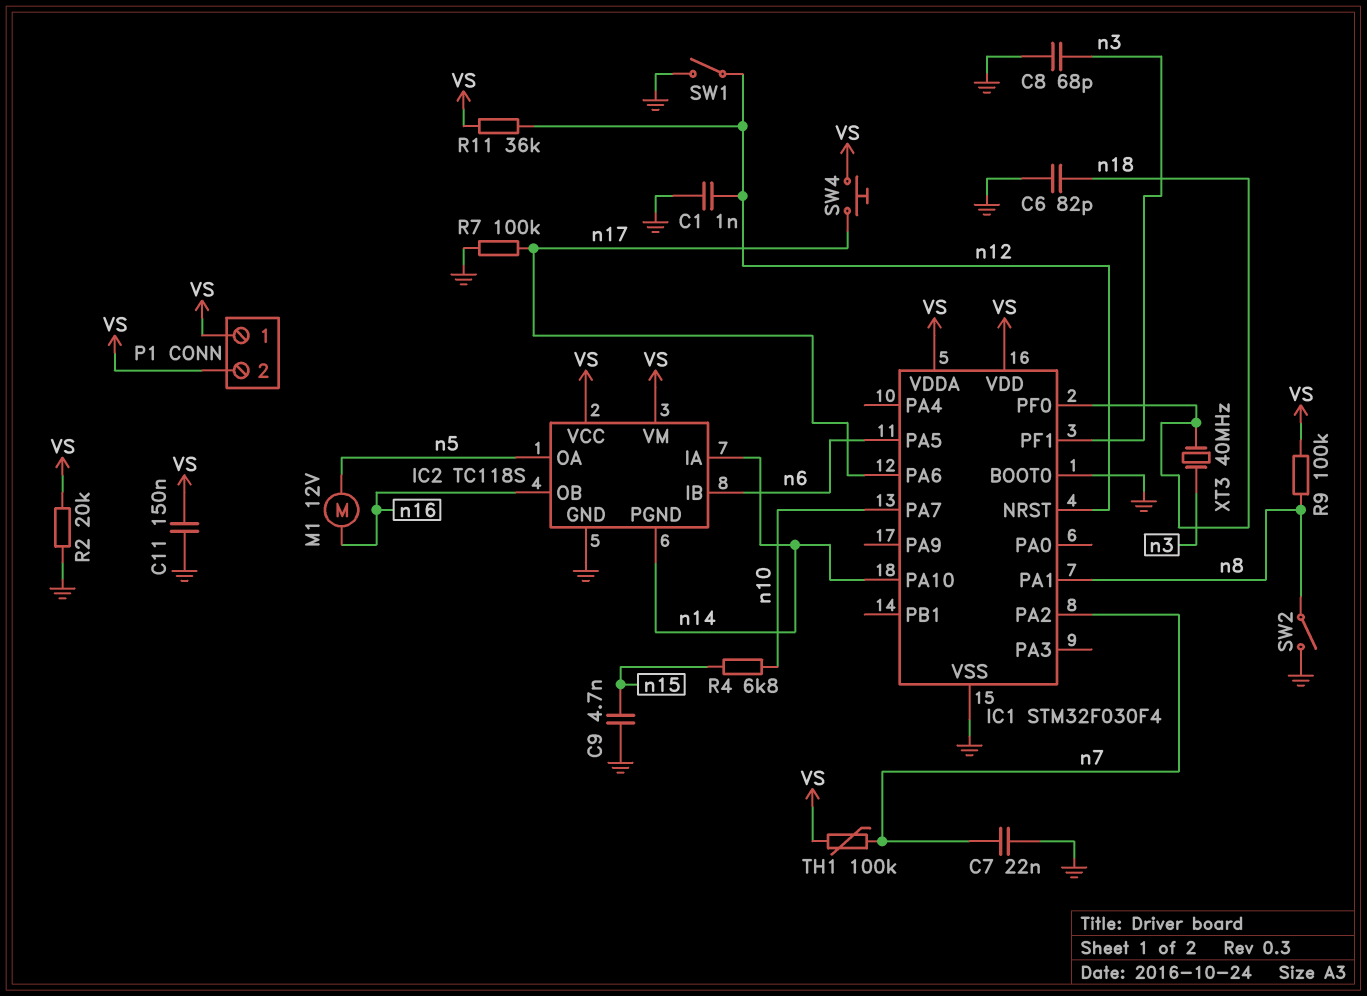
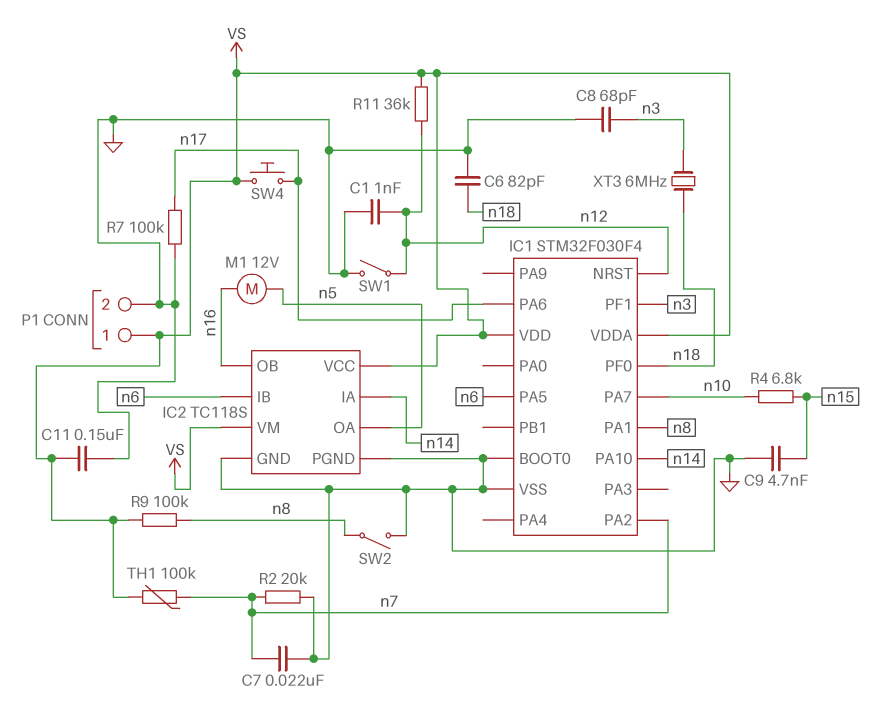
IC2 pin PGND: n14 -> GND
P1 pin 2: VS -> GND
R2: 20k (GND, VS) -> 20k (GND, n7)
XT3: 40MHz (n3, n18) -> 6MHz (n3, n18)

